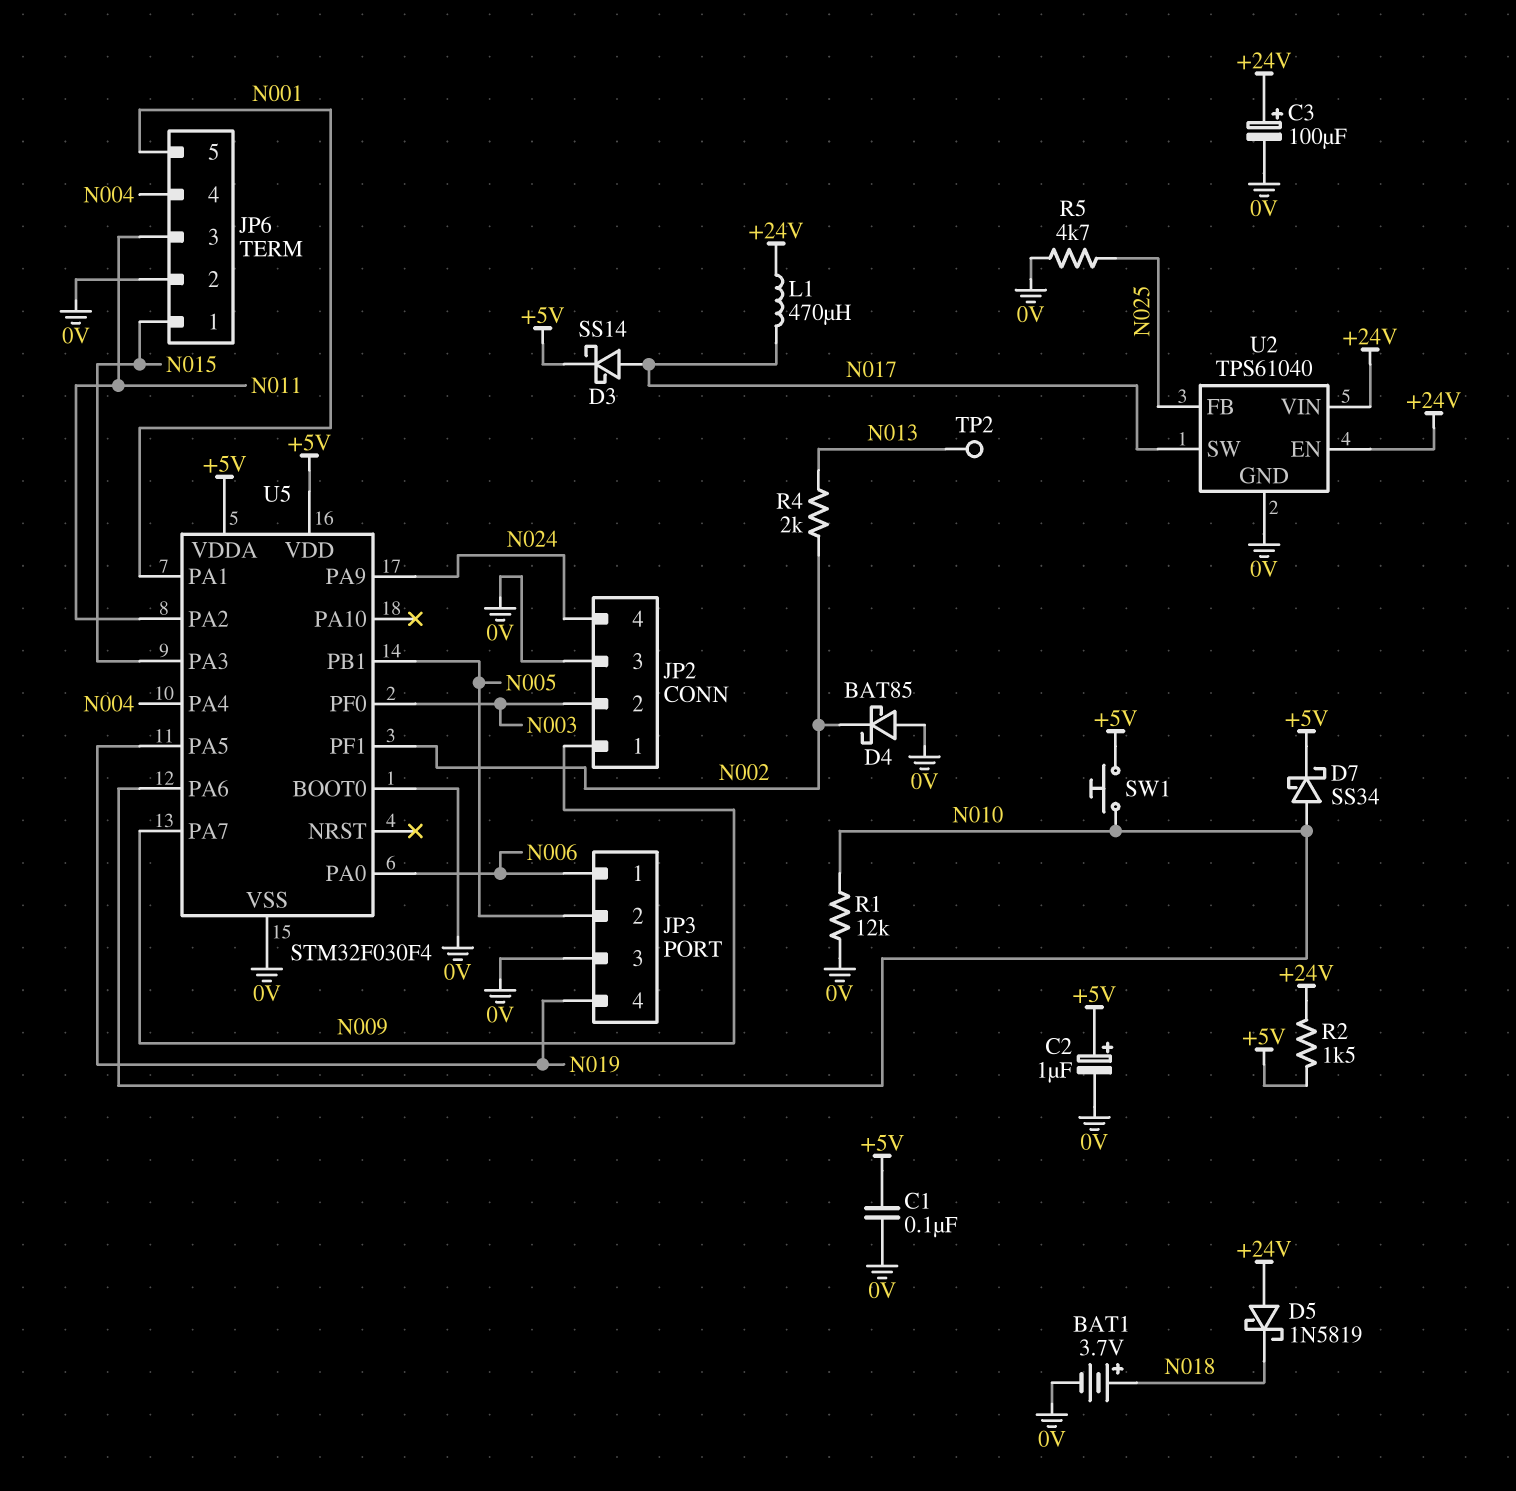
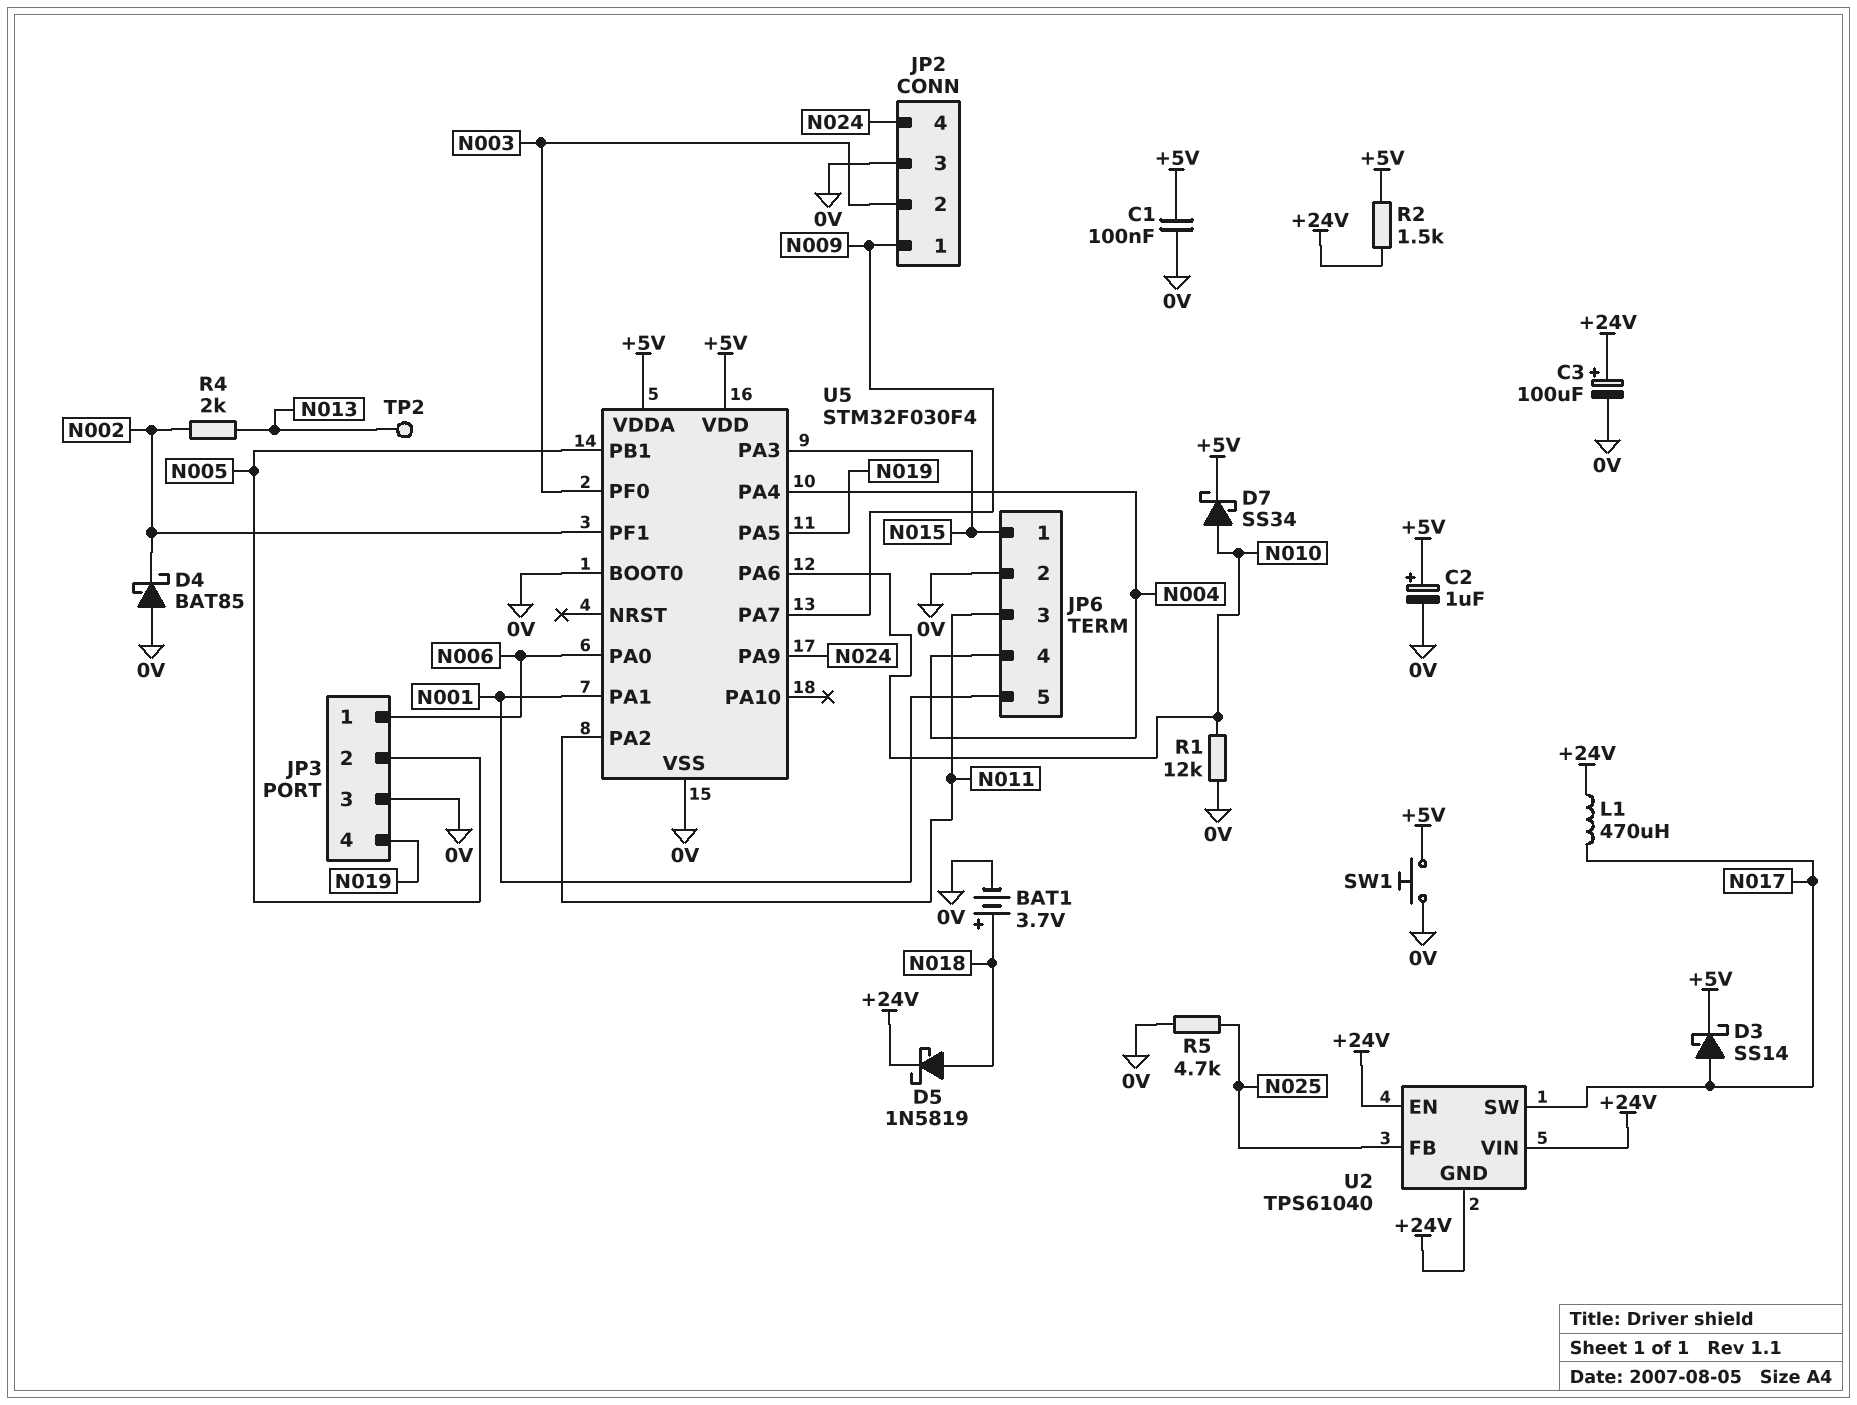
D5: schottky 1N5819 (A +24V, K N018) -> schottky 1N5819 (A N018, K +24V)
SW1: button (+5V, N010) -> button (+5V, 0V)
U2 pin GND: 0V -> +24V

